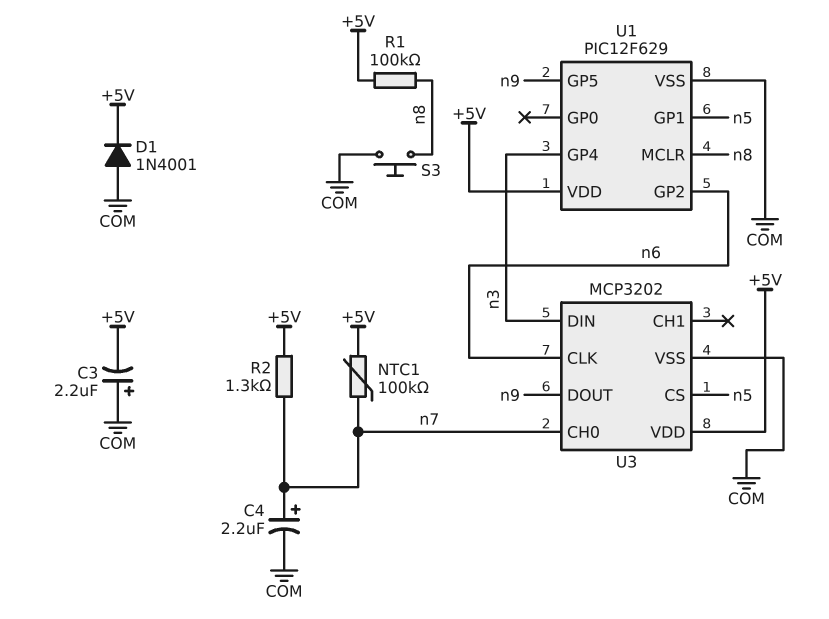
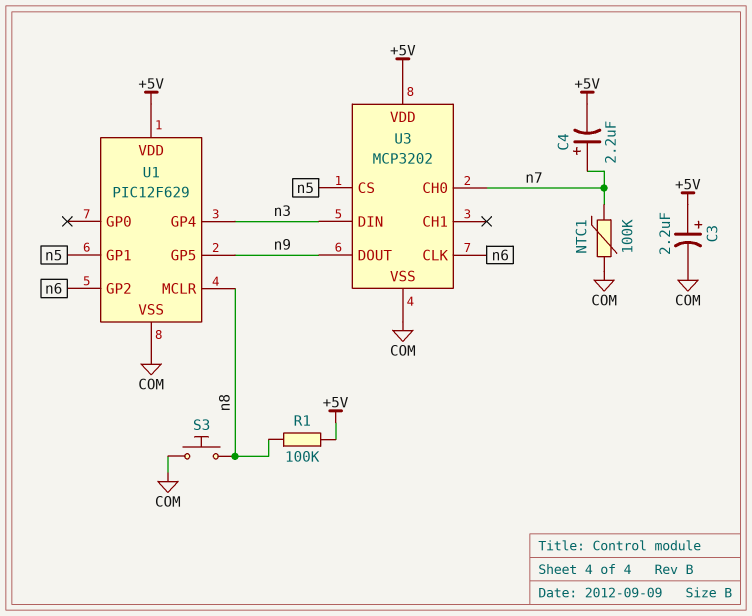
C3: 2.2uF (plus COM, minus +5V) -> 2.2uF (plus +5V, minus COM)
C4: 2.2uF (plus n7, minus COM) -> 2.2uF (plus n7, minus +5V)
D1: diode 1N4001 (A COM, K +5V) -> none
NTC1: 100k (+5V, n7) -> 100k (COM, n7)
R2: 1.3k (+5V, n7) -> none

